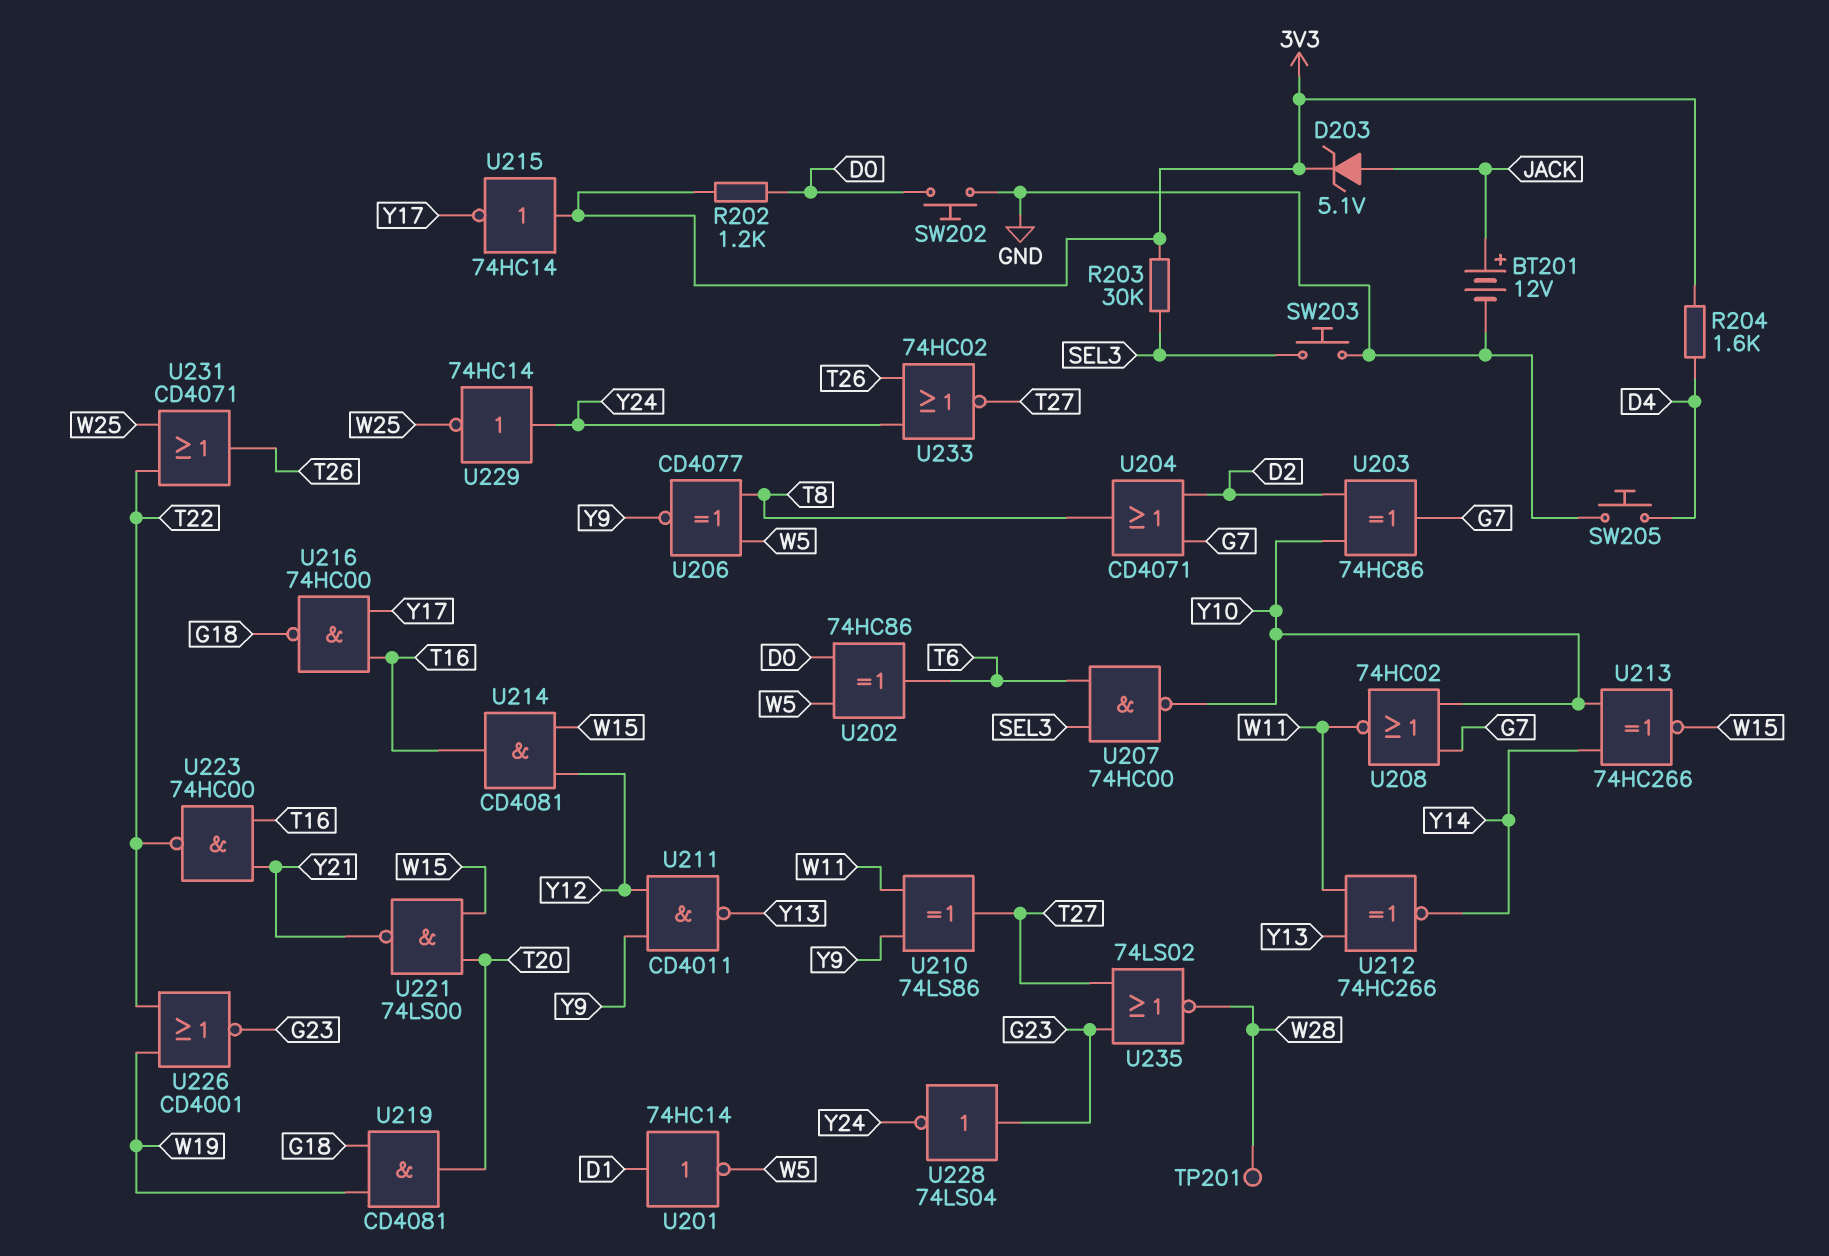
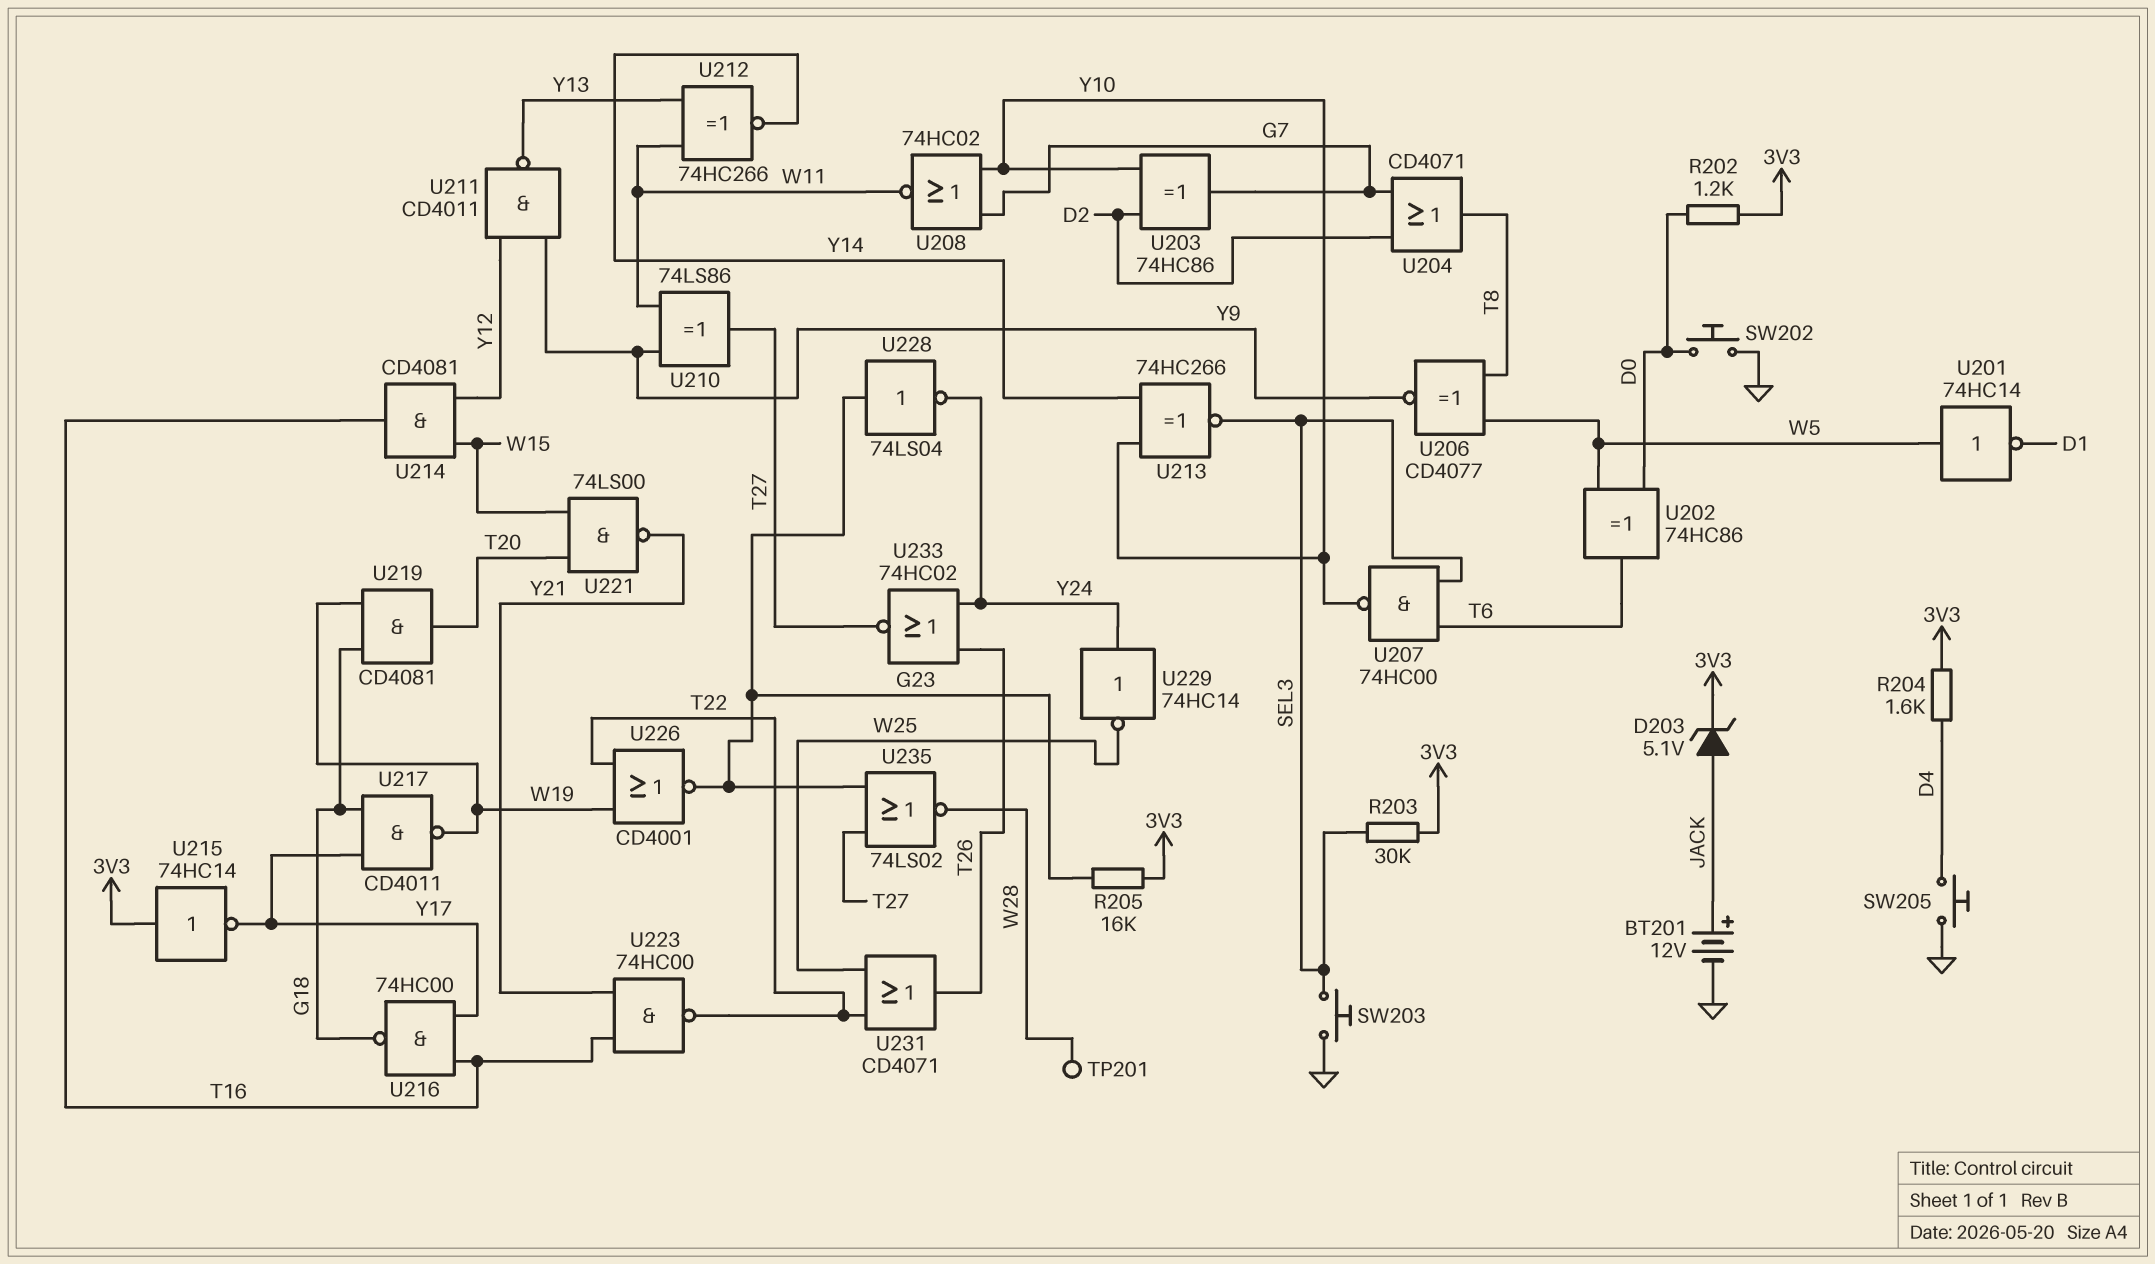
R205: none -> 16k (3V3, G23)
U201: NOT 74HC14 (in D1, out W5) -> NOT 74HC14 (in W5, out D1)
U213: XNOR 74HC266 (in Y10, in Y14, out W15) -> XNOR 74HC266 (in Y10, in Y14, out SEL3)
U217: none -> NAND CD4011 (in G18, in Y17, out W19)

